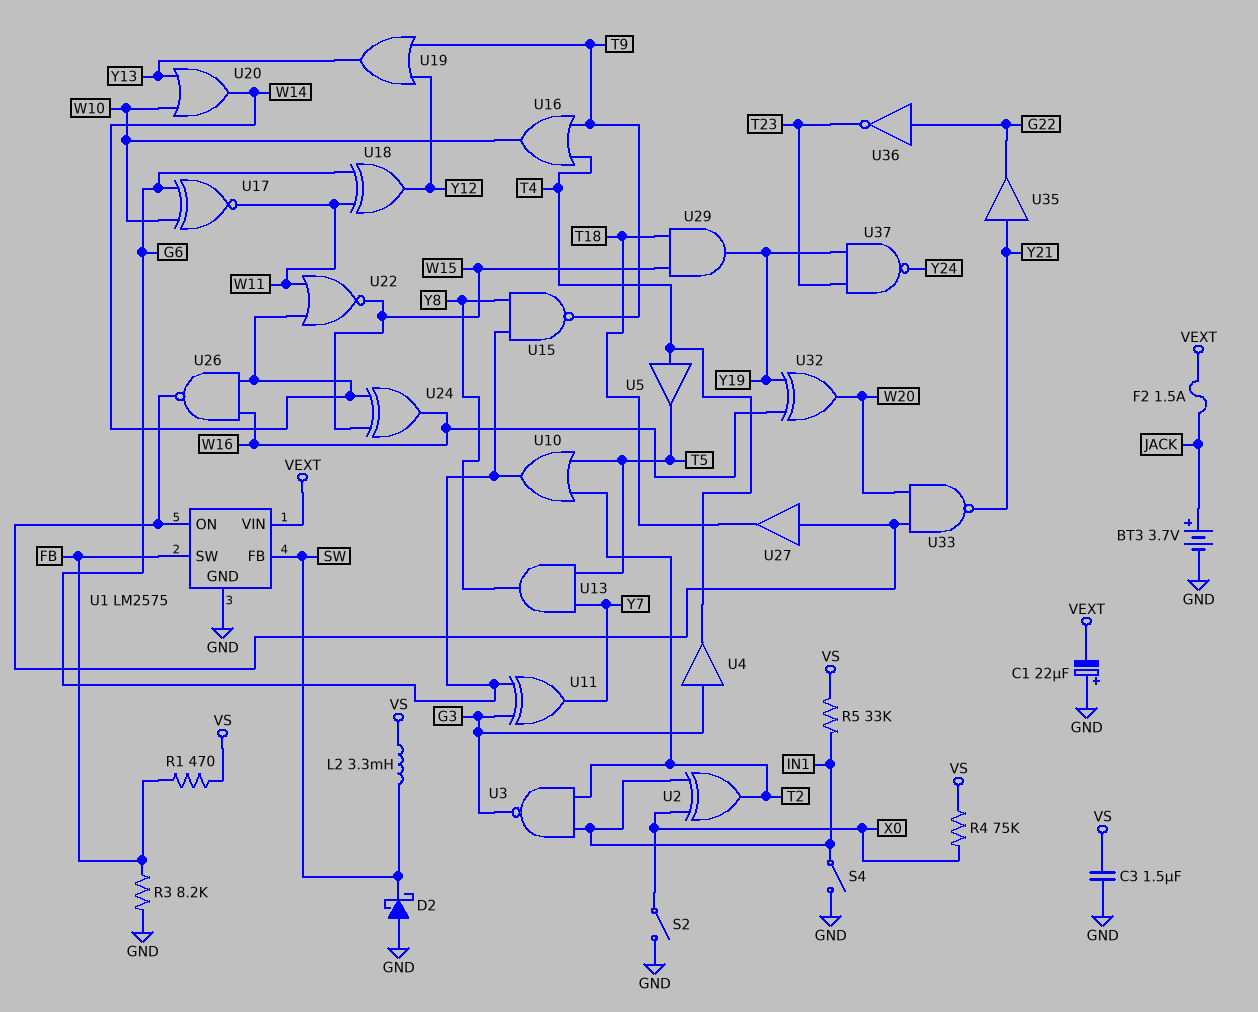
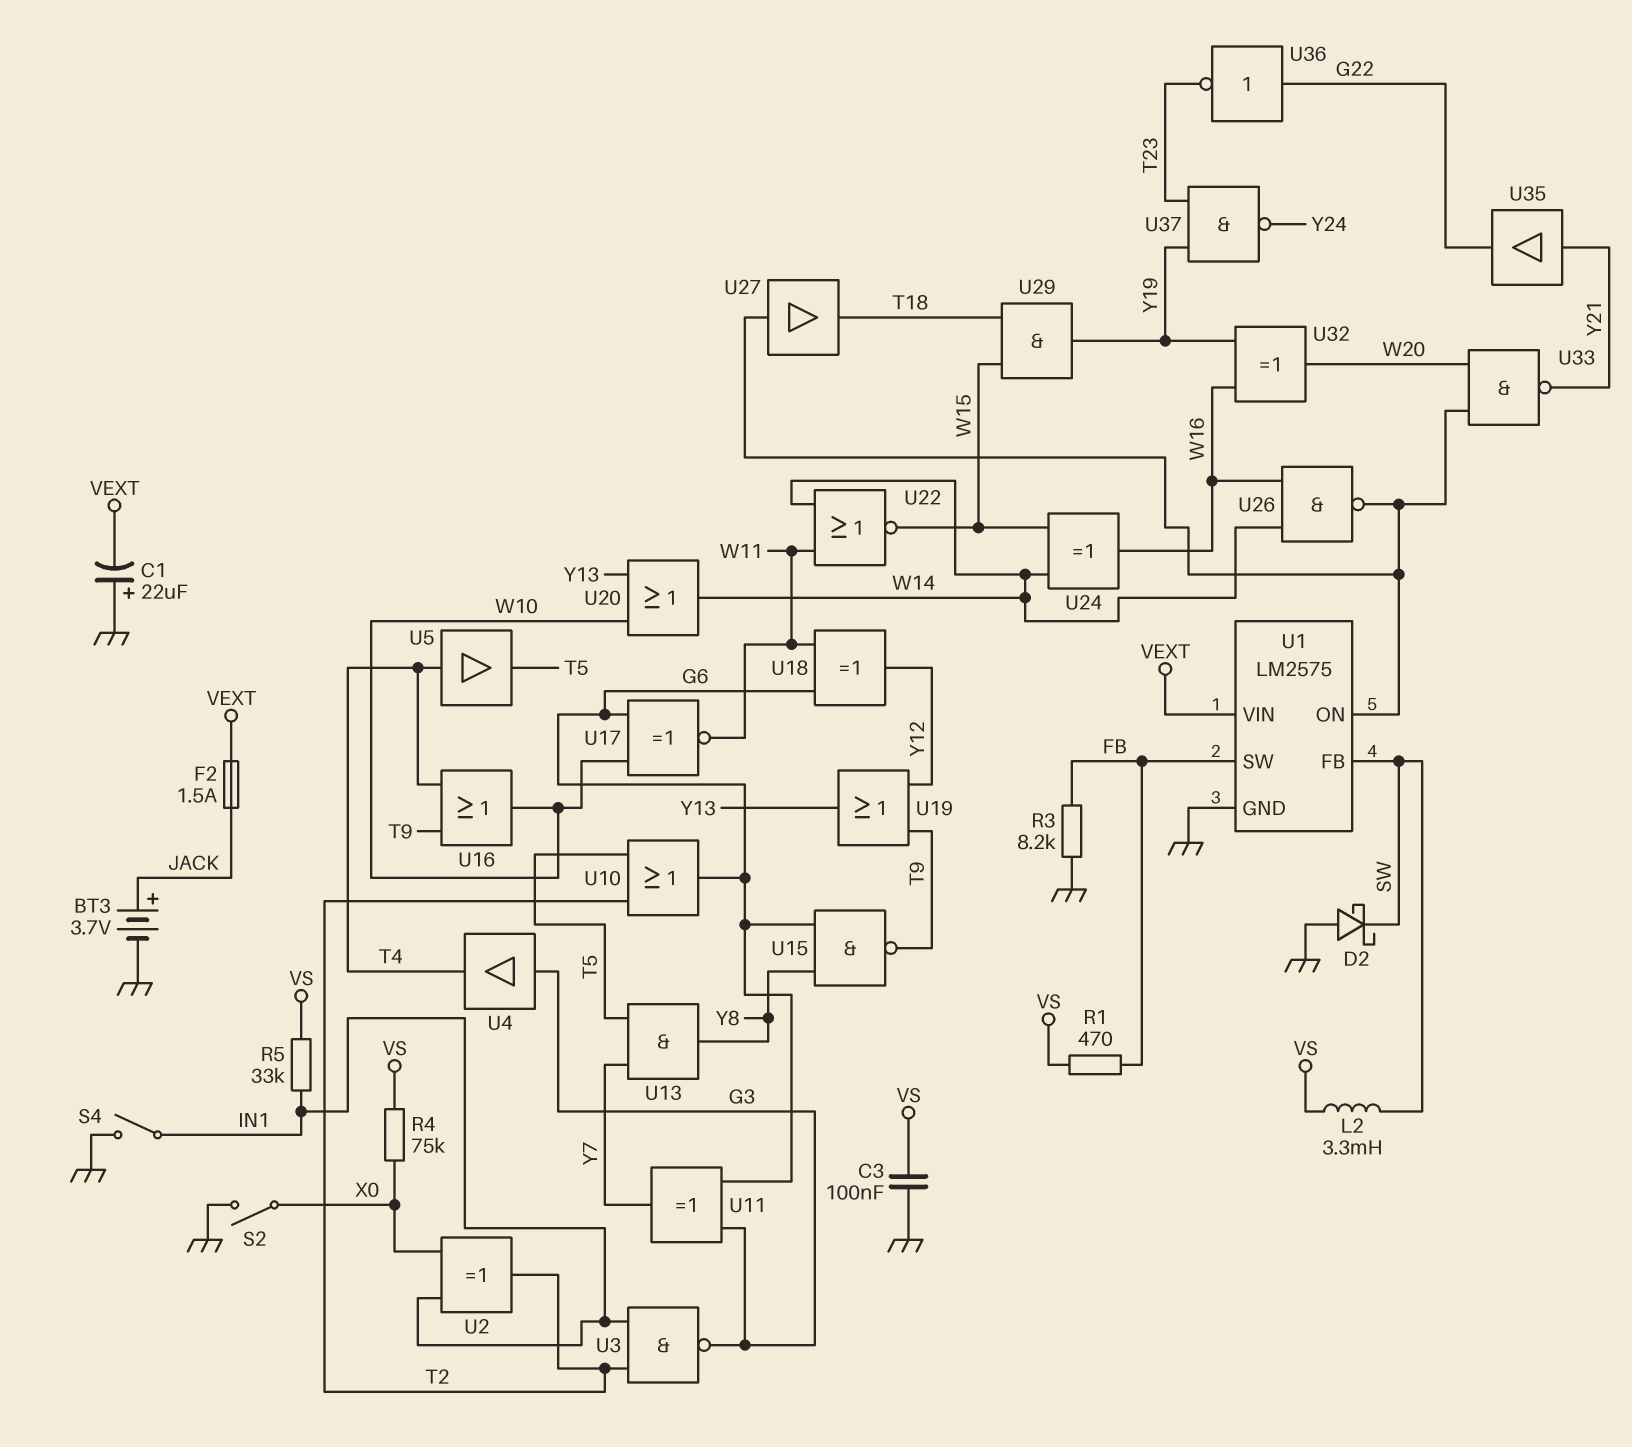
C3: 1.5uF (GND, VS) -> 100nF (GND, VS)

